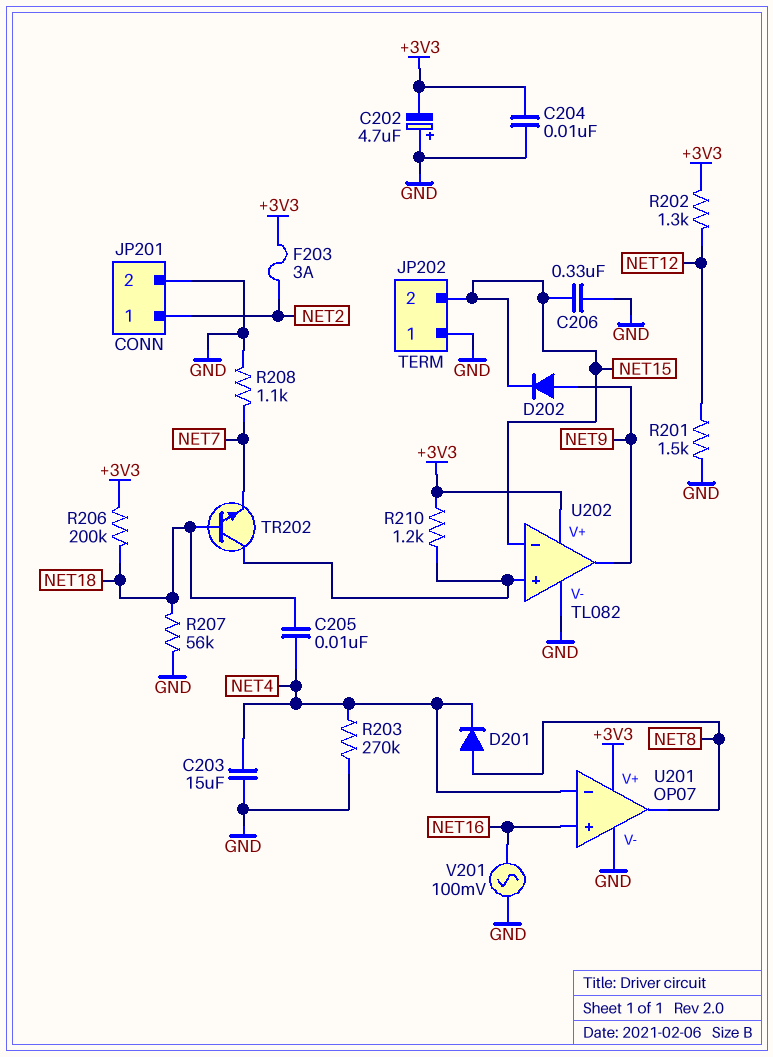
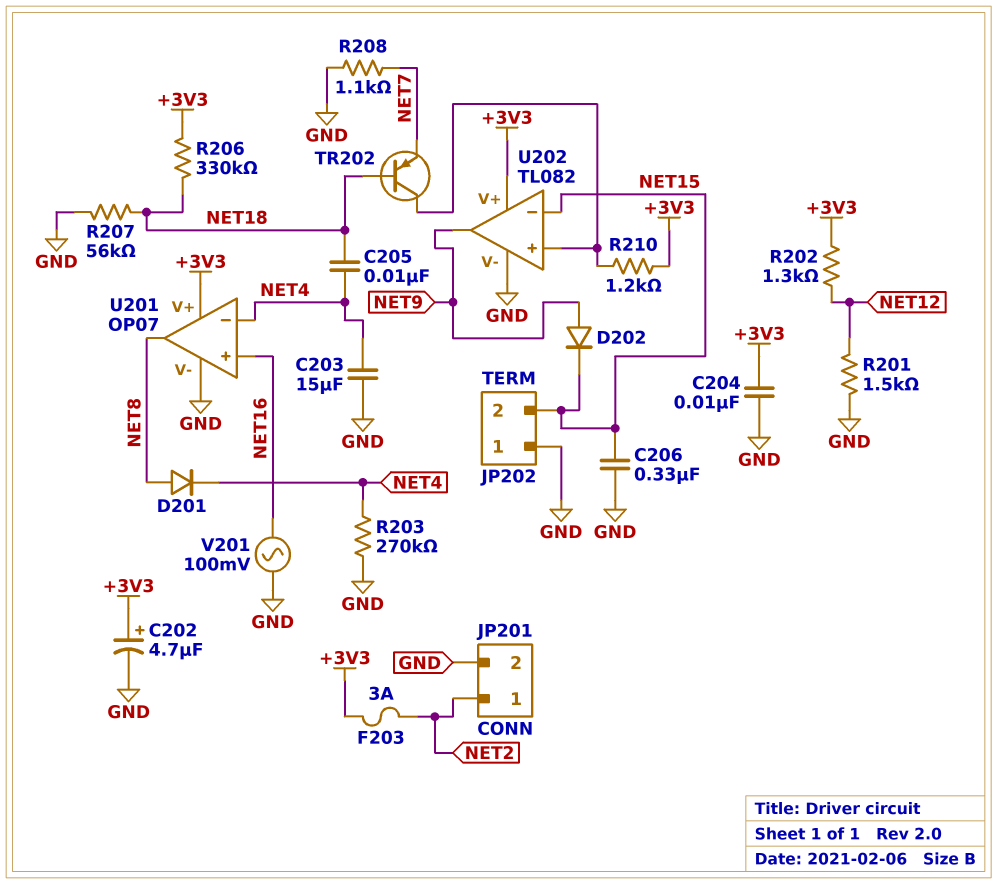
C202: 4.7uF (plus GND, minus +3V3) -> 4.7uF (plus +3V3, minus GND)
R206: 200k (+3V3, NET18) -> 330k (+3V3, NET18)
TR202: NPN (B NET18, C U202/in+, E NET7) -> PNP (B NET18, C U202/in+, E NET7)

